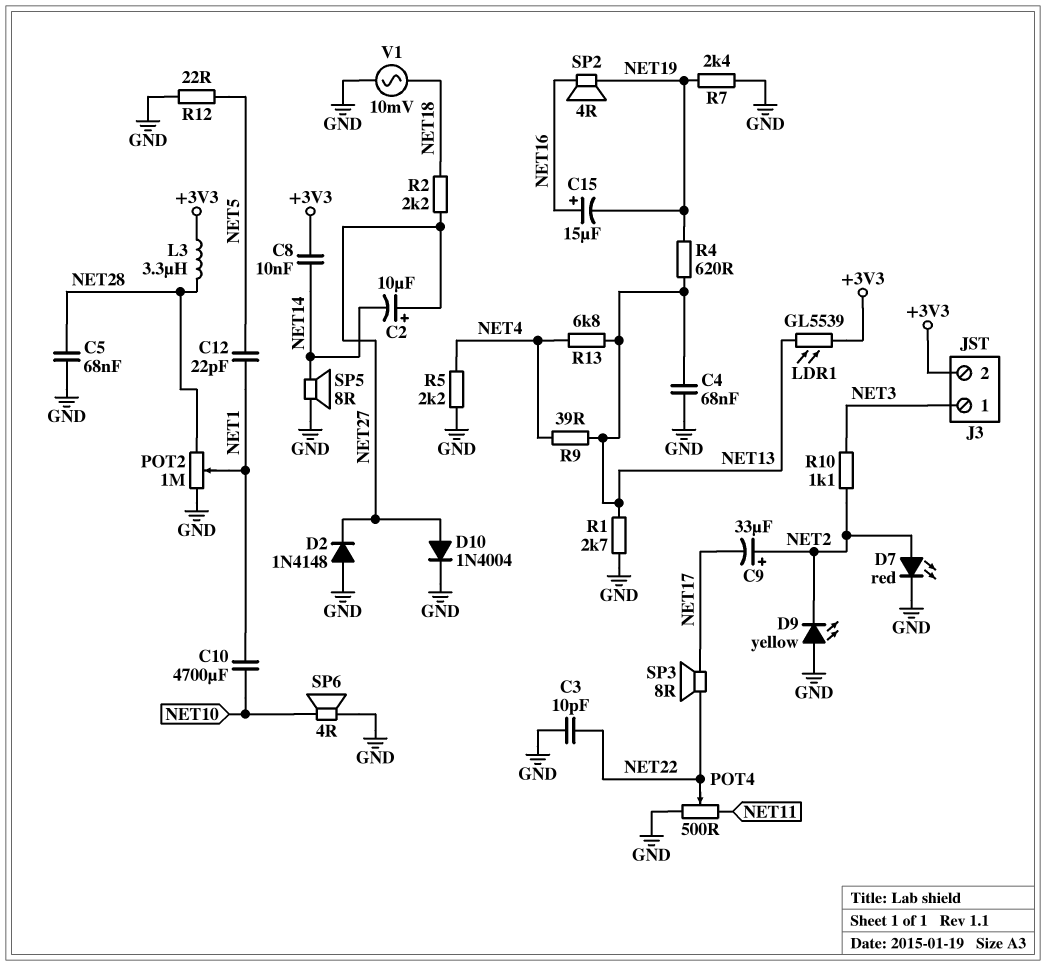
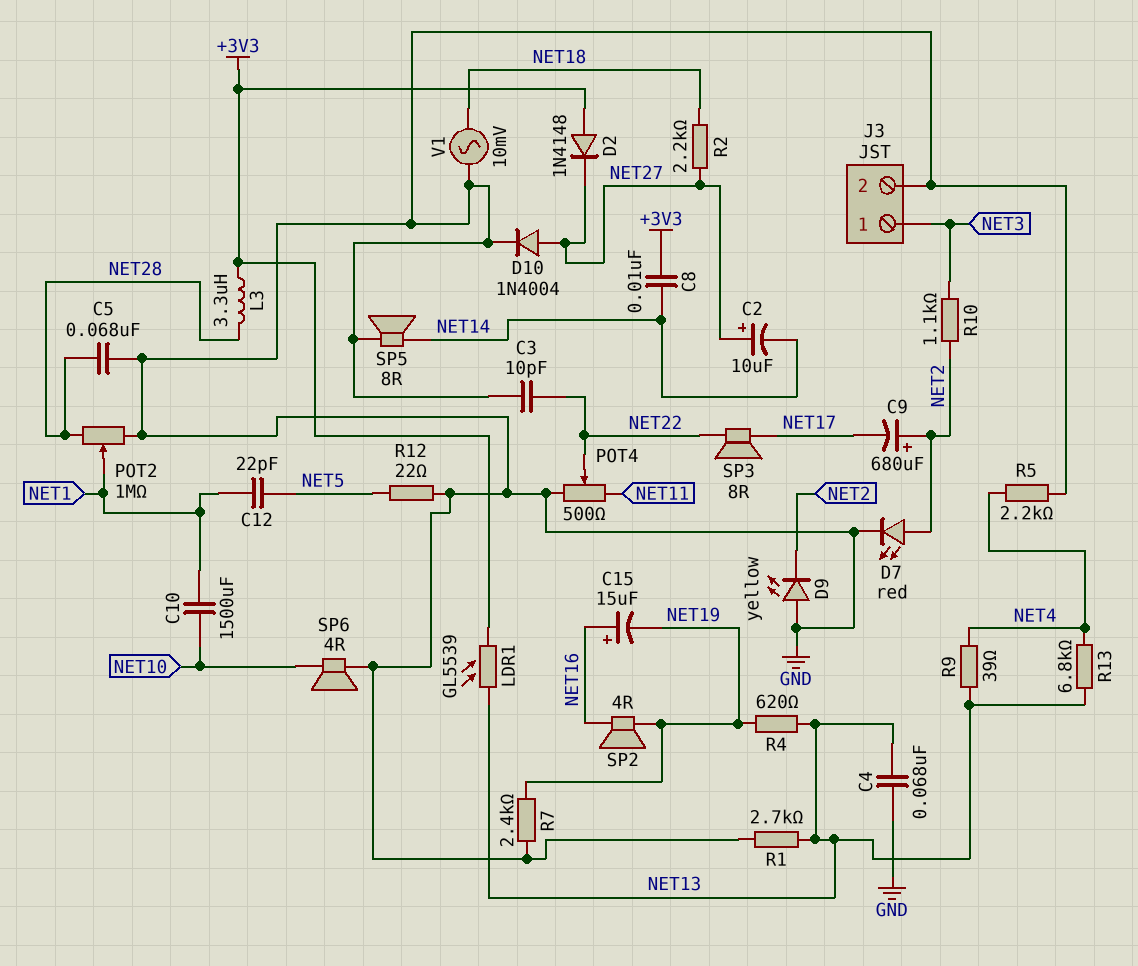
C9: 33uF (plus NET2, minus NET17) -> 680uF (plus NET2, minus NET17)
C10: 4700uF (NET1, NET10) -> 1500uF (NET1, NET10)
D2: diode 1N4148 (A GND, K NET27) -> diode 1N4148 (A +3V3, K NET27)
J3 pin 2: +3V3 -> GND

